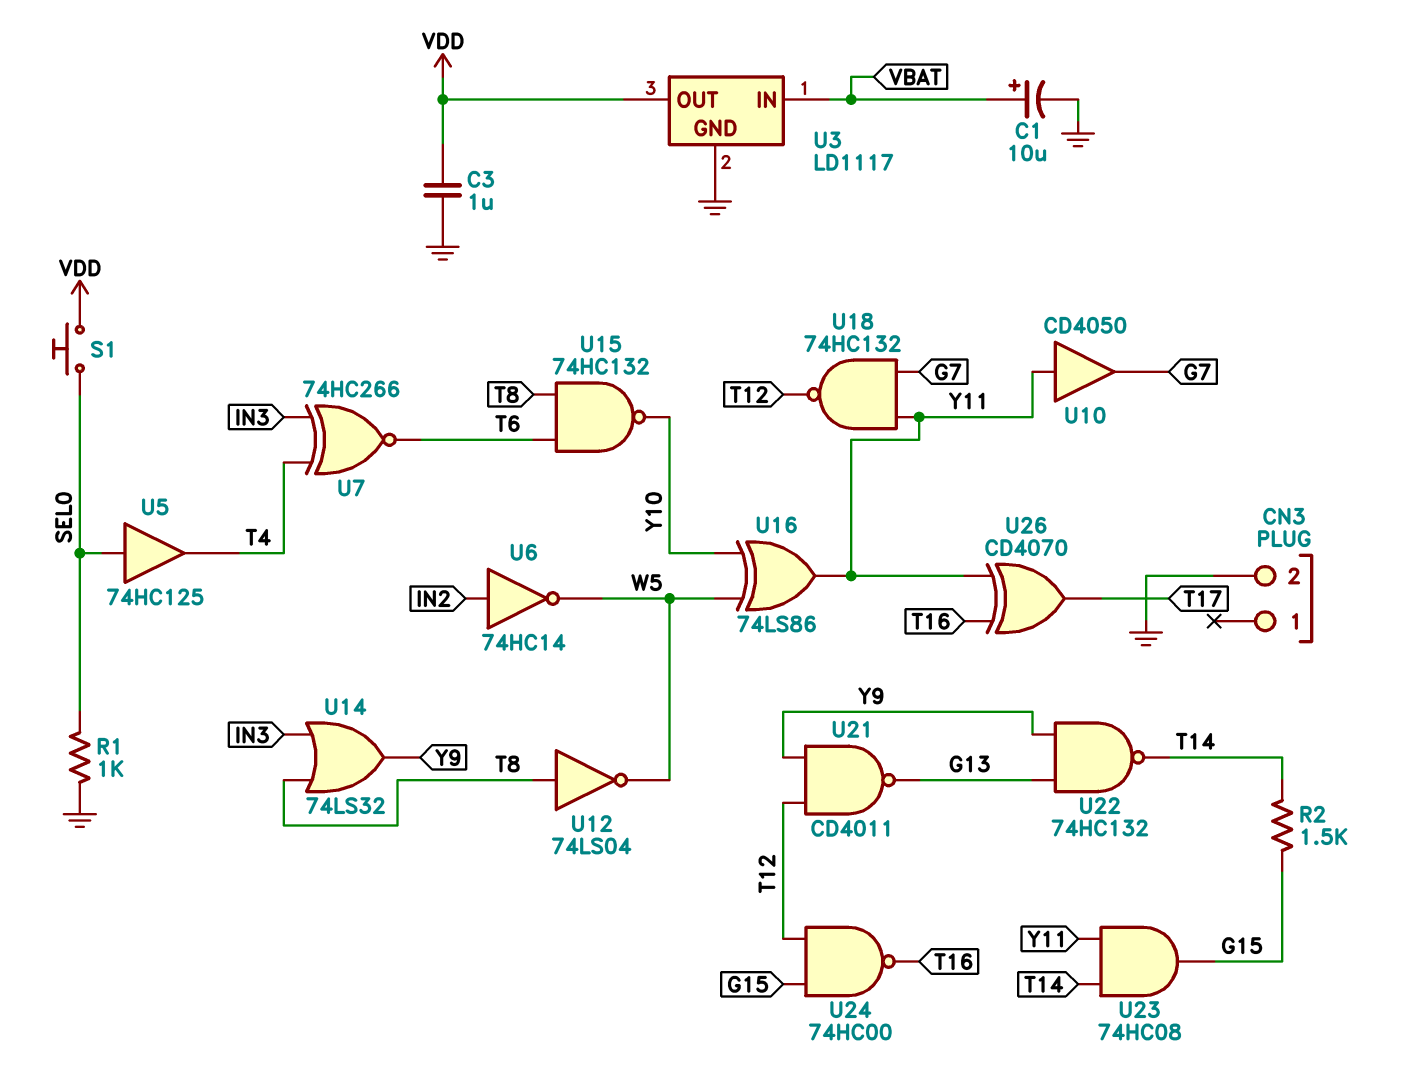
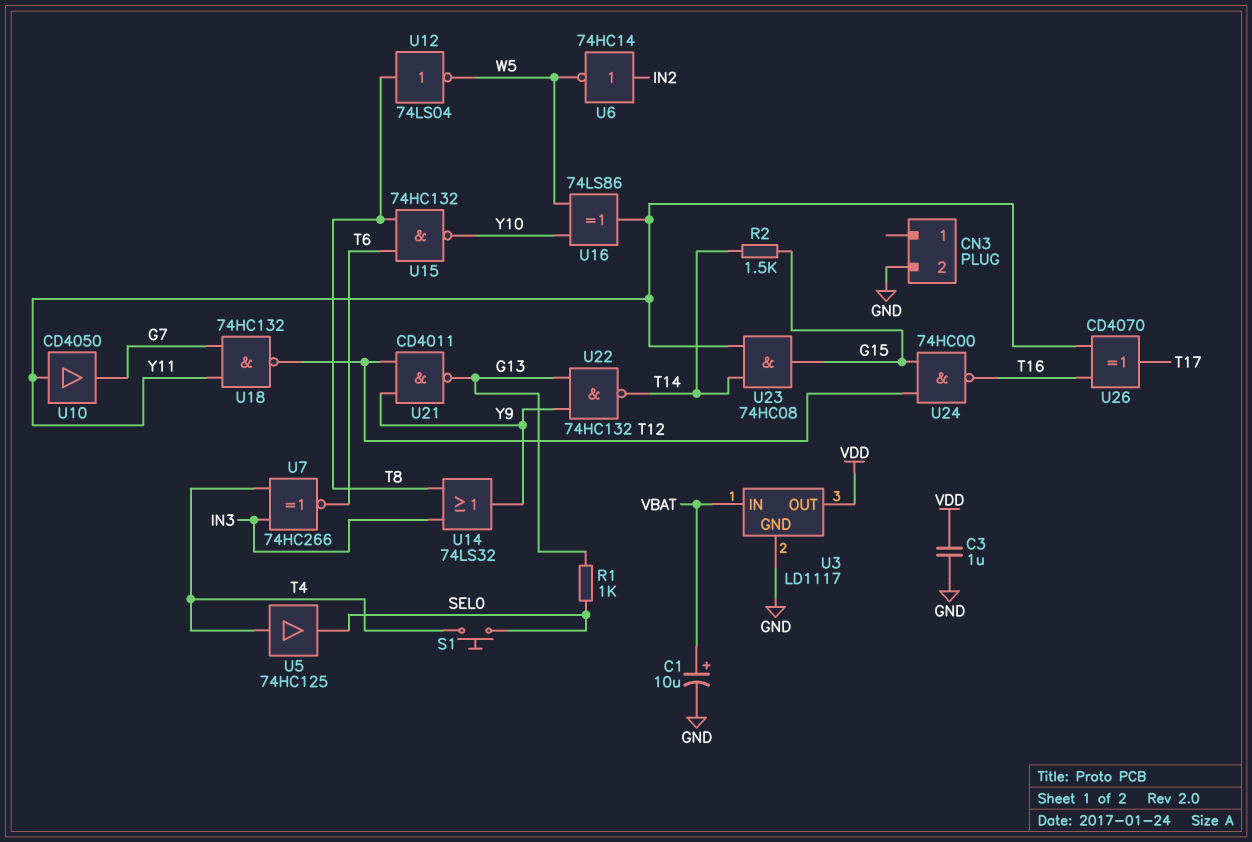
R1: 1k (GND, SEL0) -> 1k (G13, SEL0)
S1: button (SEL0, VDD) -> button (SEL0, T4)
U5: buffer 74HC125 (in SEL0, out T4) -> buffer 74HC125 (in T4, out SEL0)

